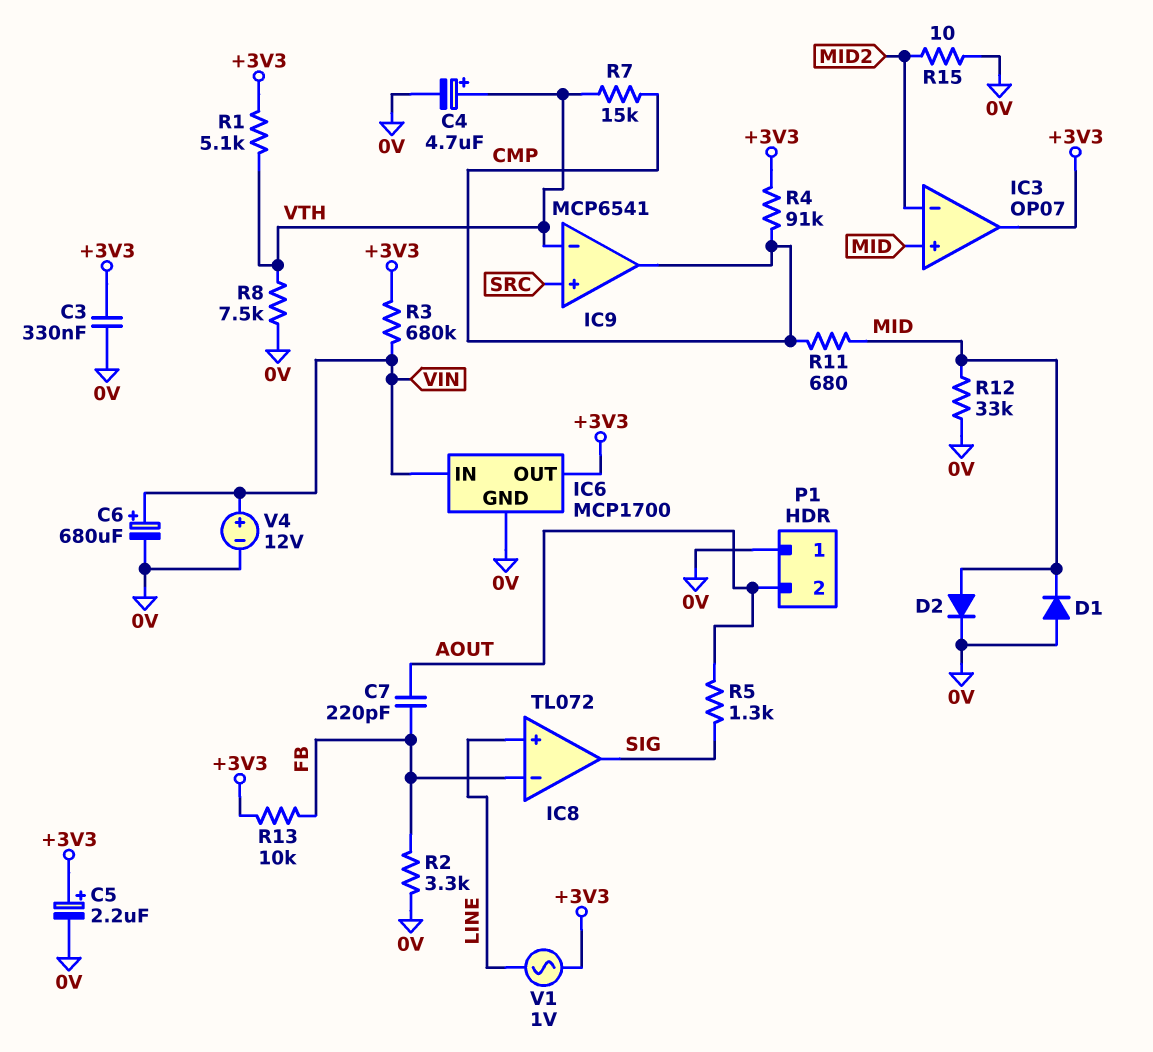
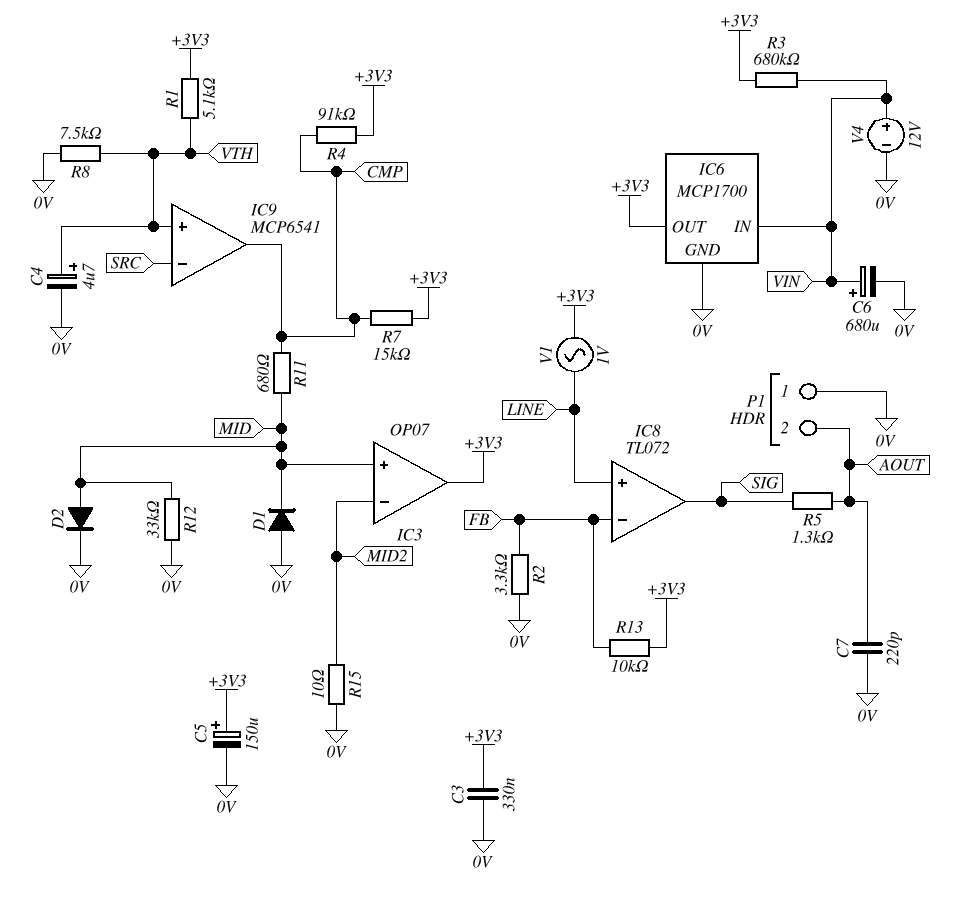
C5: 2.2uF (plus +3V3, minus 0V) -> 150uF (plus +3V3, minus 0V)
C7: 220pF (AOUT, FB) -> 220pF (0V, AOUT)
IC9 pin in+: SRC -> VTH
IC9 pin in-: VTH -> SRC
R7: 15k (CMP, VTH) -> 15k (+3V3, CMP)

